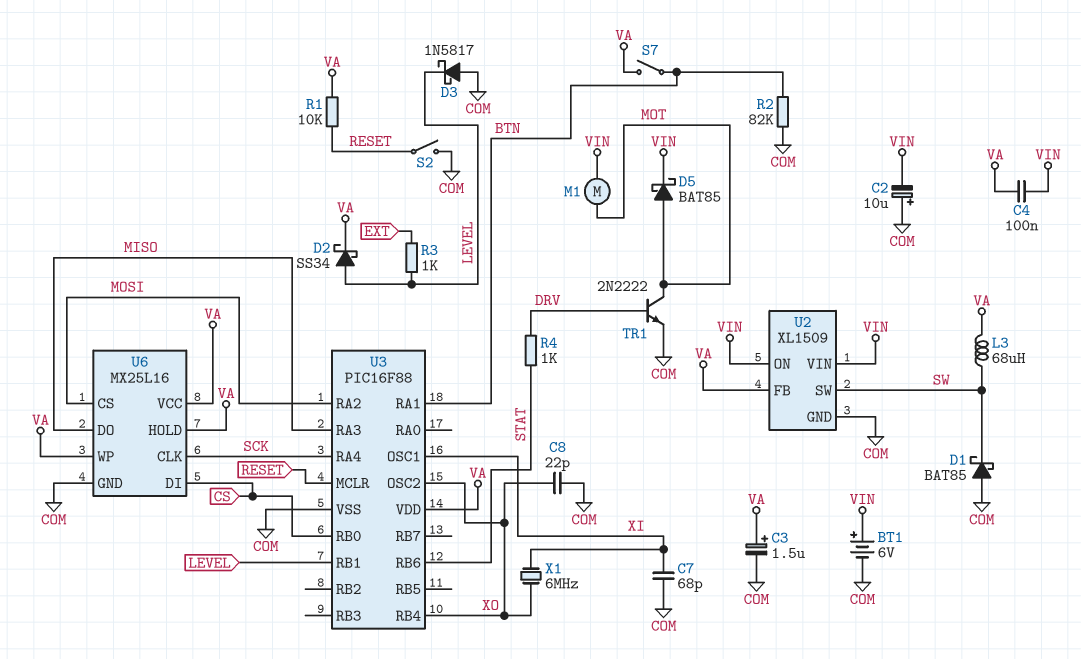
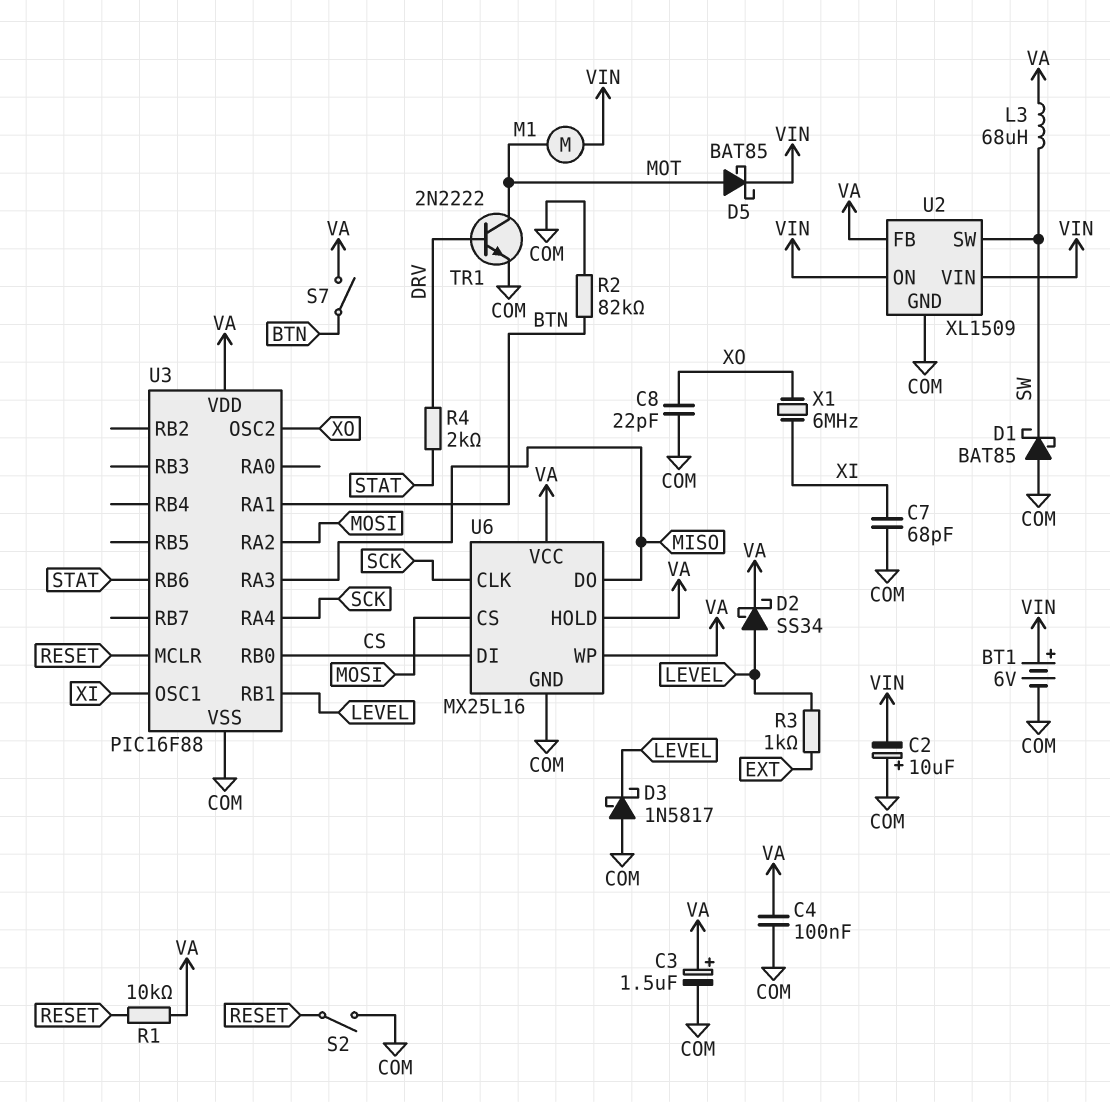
C4: 100nF (VA, VIN) -> 100nF (COM, VA)
R4: 1k (DRV, STAT) -> 2k (DRV, STAT)
U3 pin RB4: XO -> none

